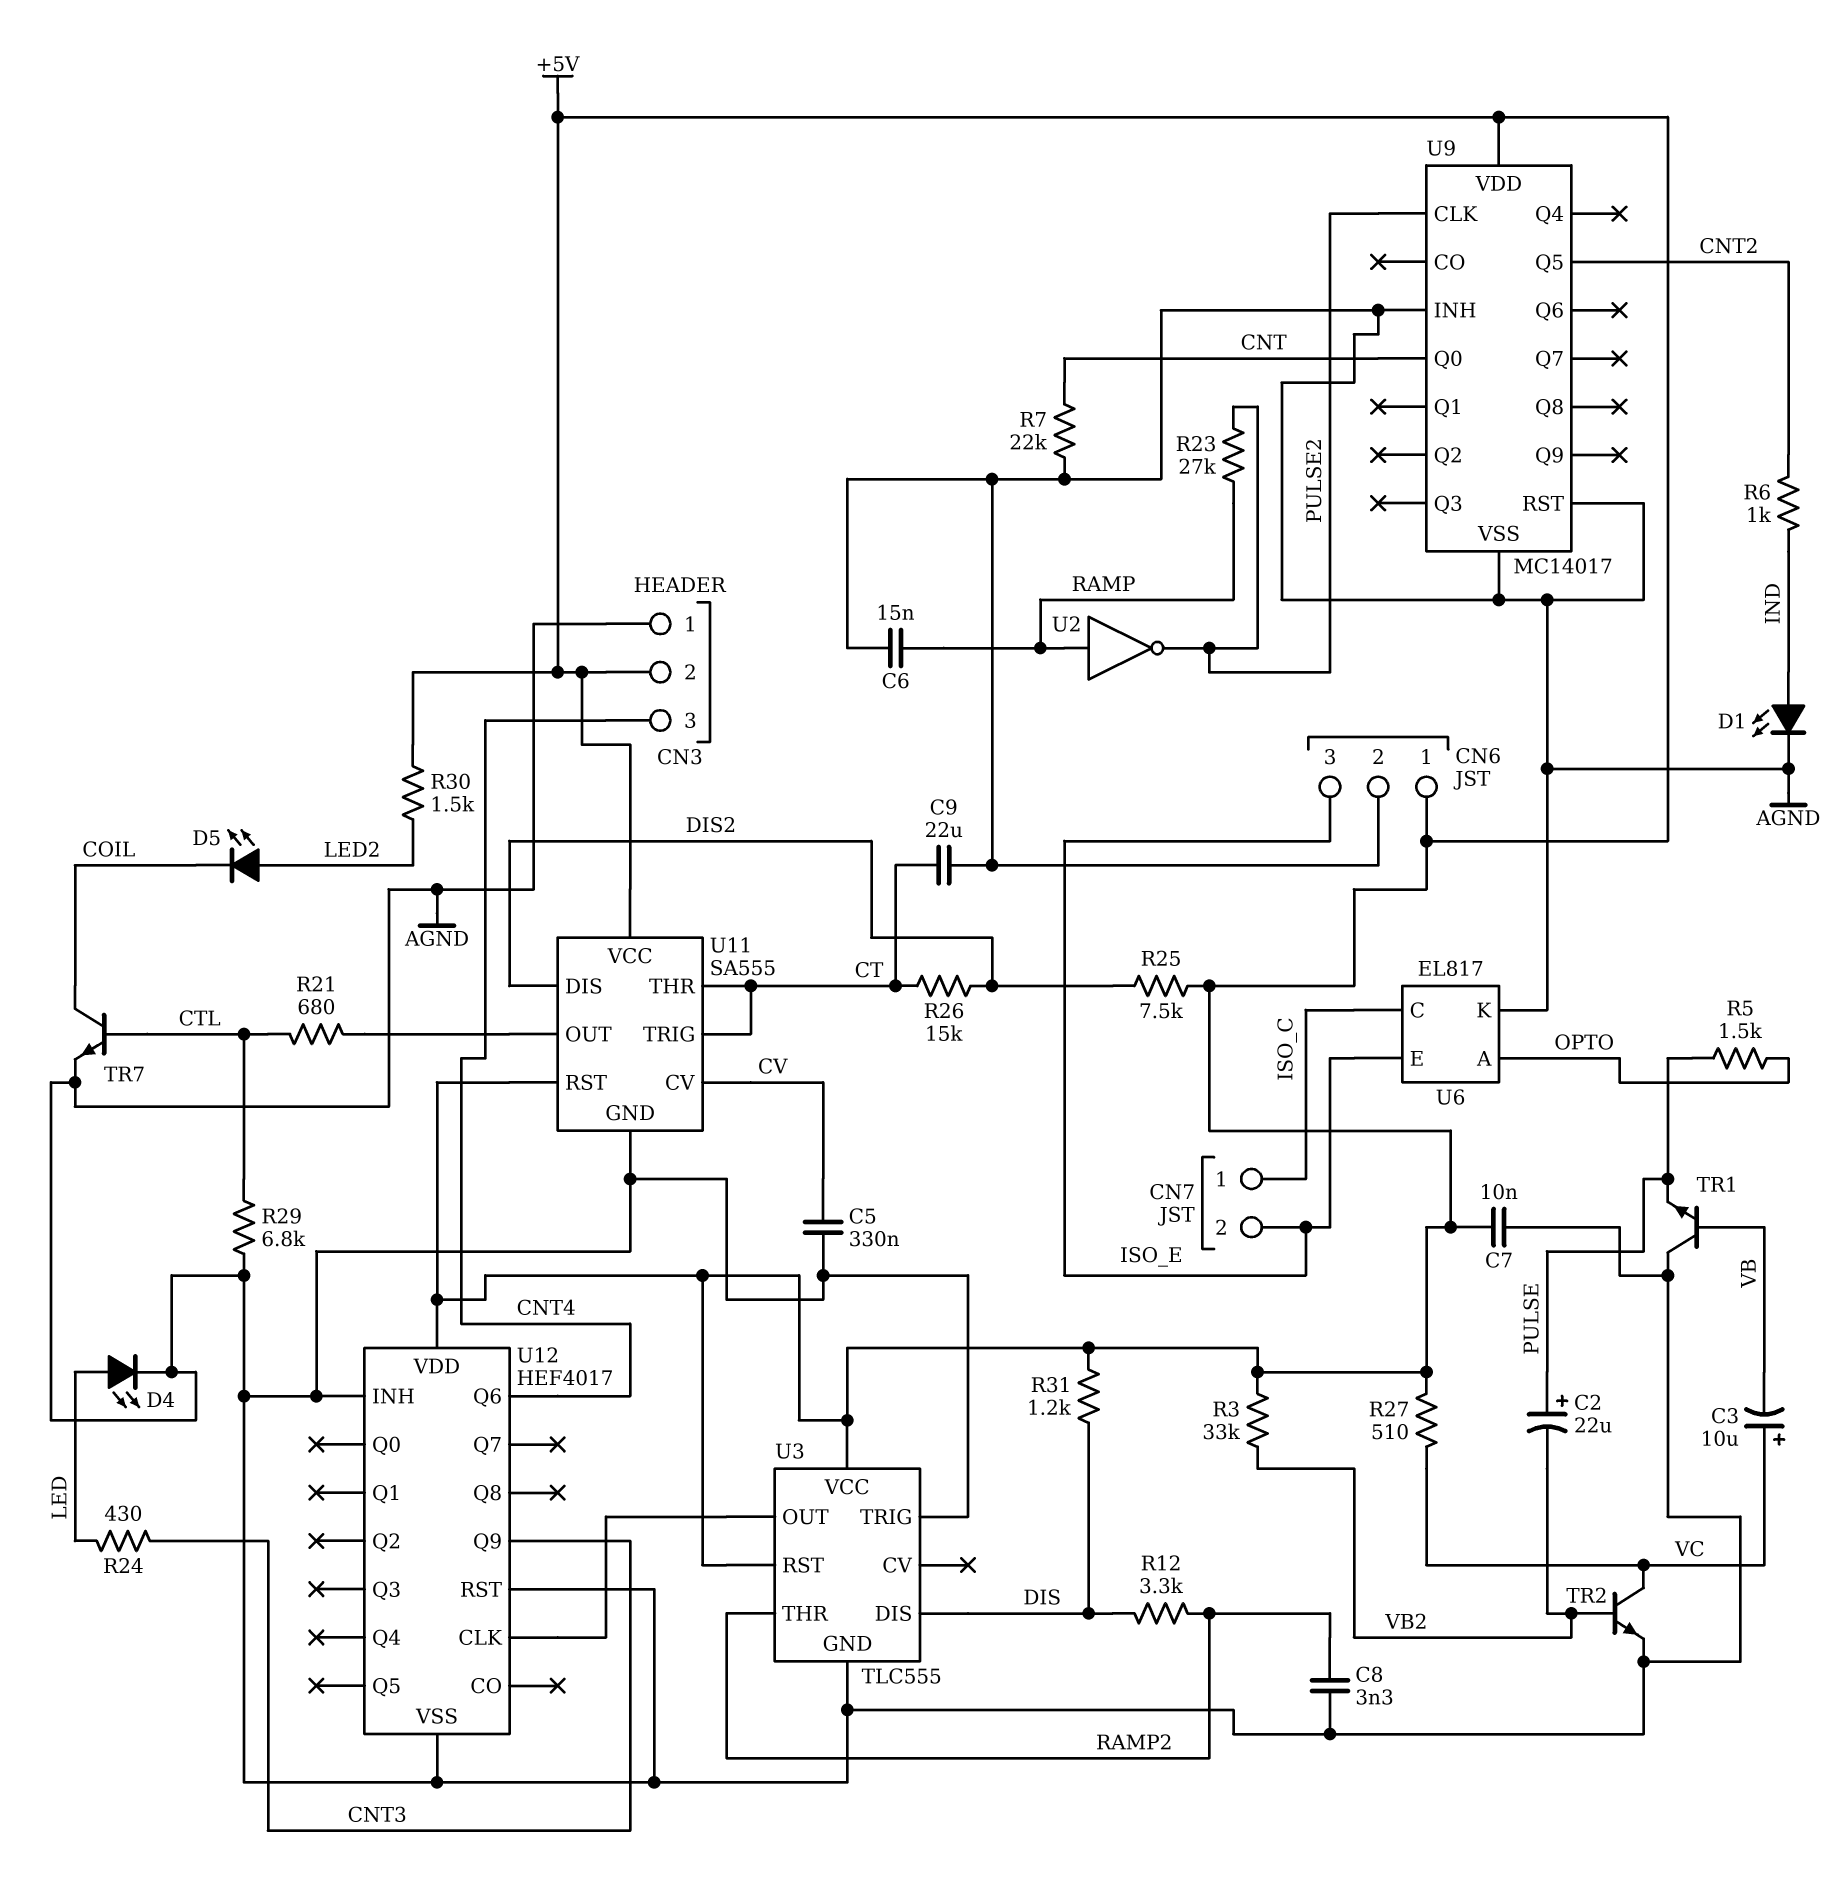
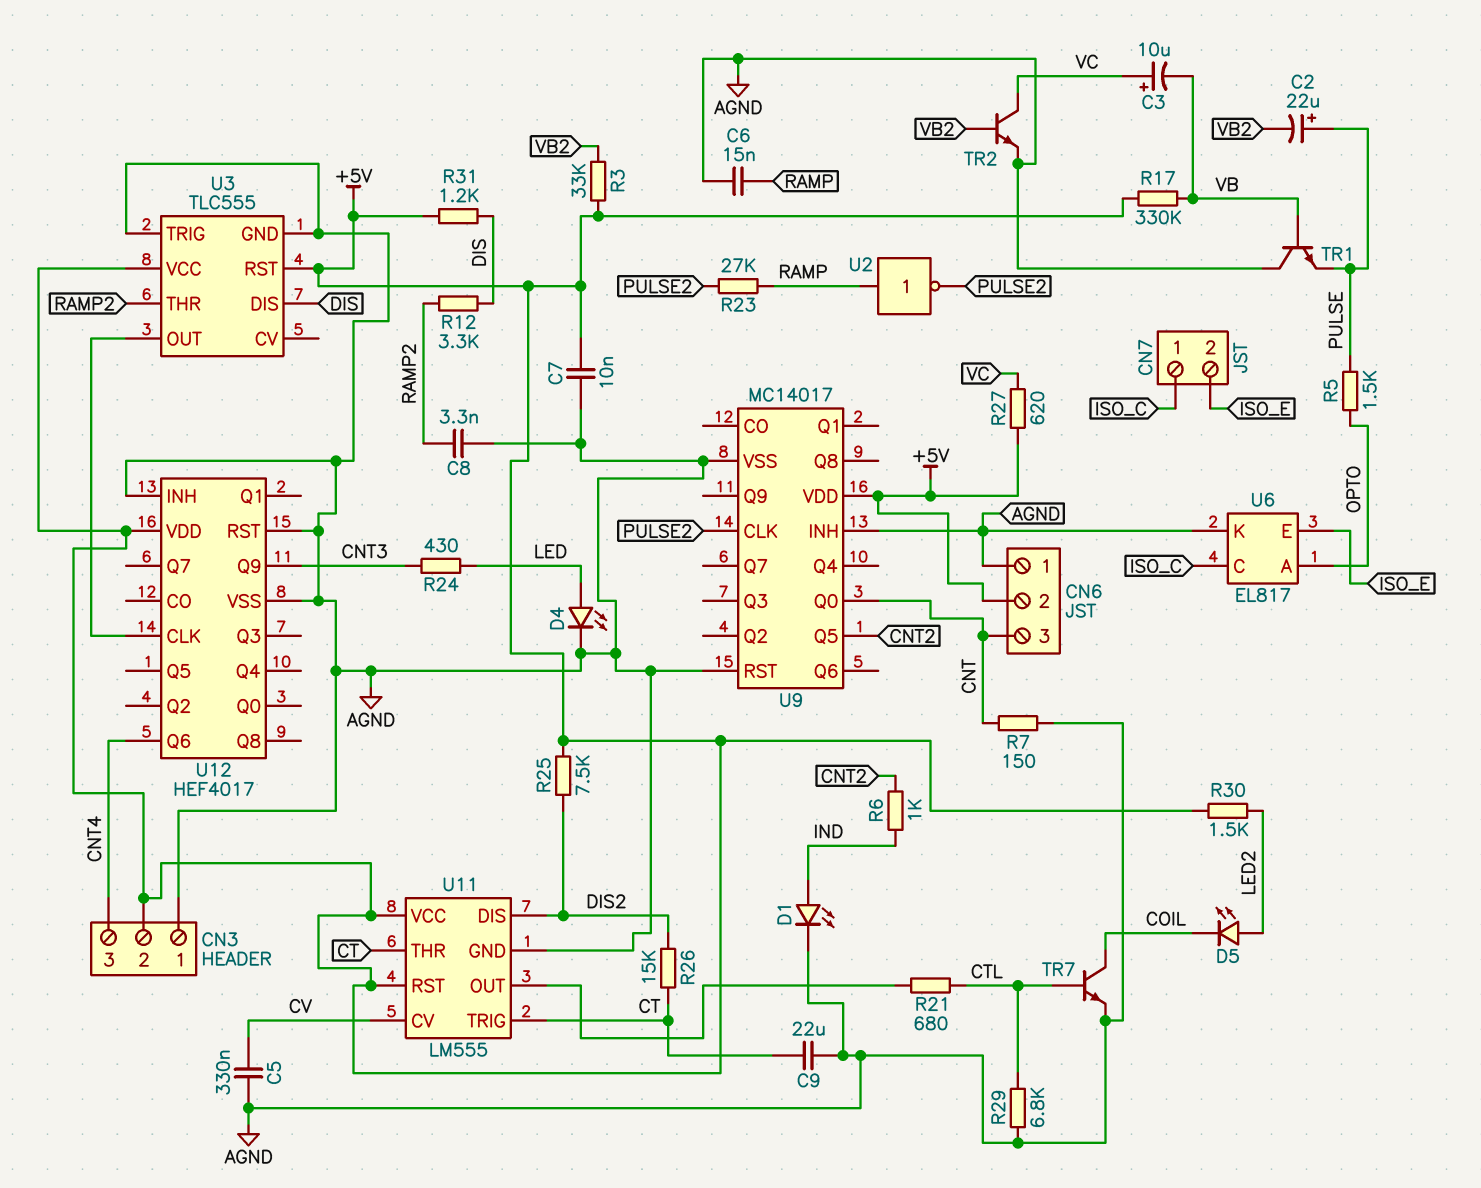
CN6 pin 1: +5V -> AGND
CN6 pin 2: AGND -> +5V
CN6 pin 3: ISO_E -> CNT
R7: 22k (AGND, CNT) -> 150 (AGND, CNT)
R17: none -> 330k (+5V, VB)
R27: 510 (+5V, VC) -> 620 (+5V, VC)
U11: SA555 -> LM555

